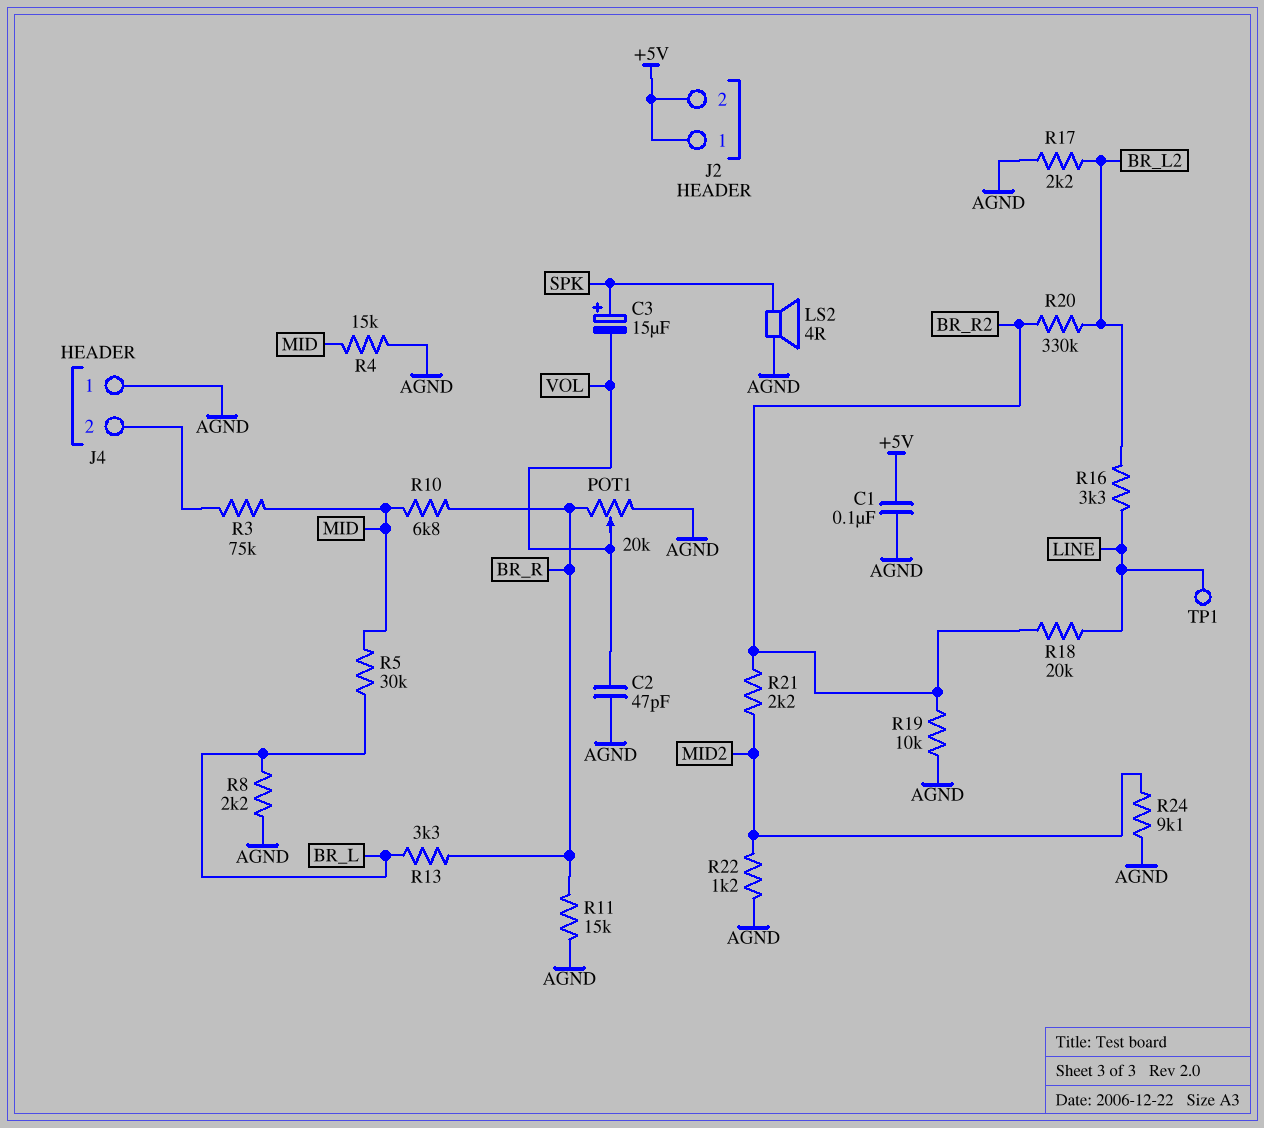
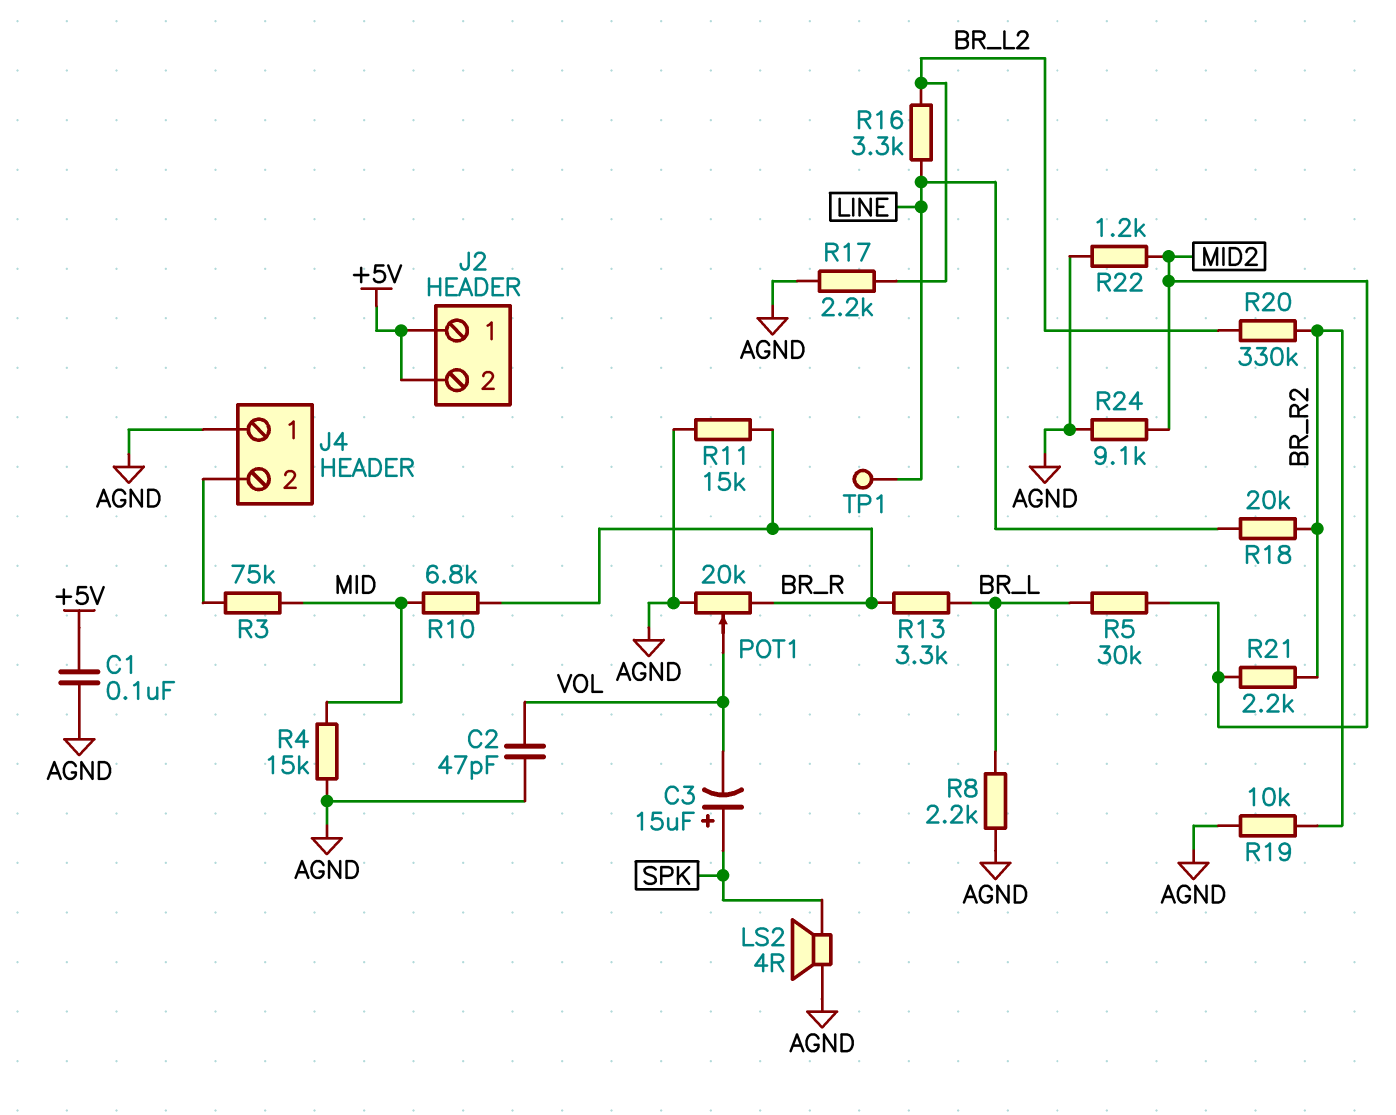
R5: 30k (BR_L, MID) -> 30k (BR_L, MID2)

